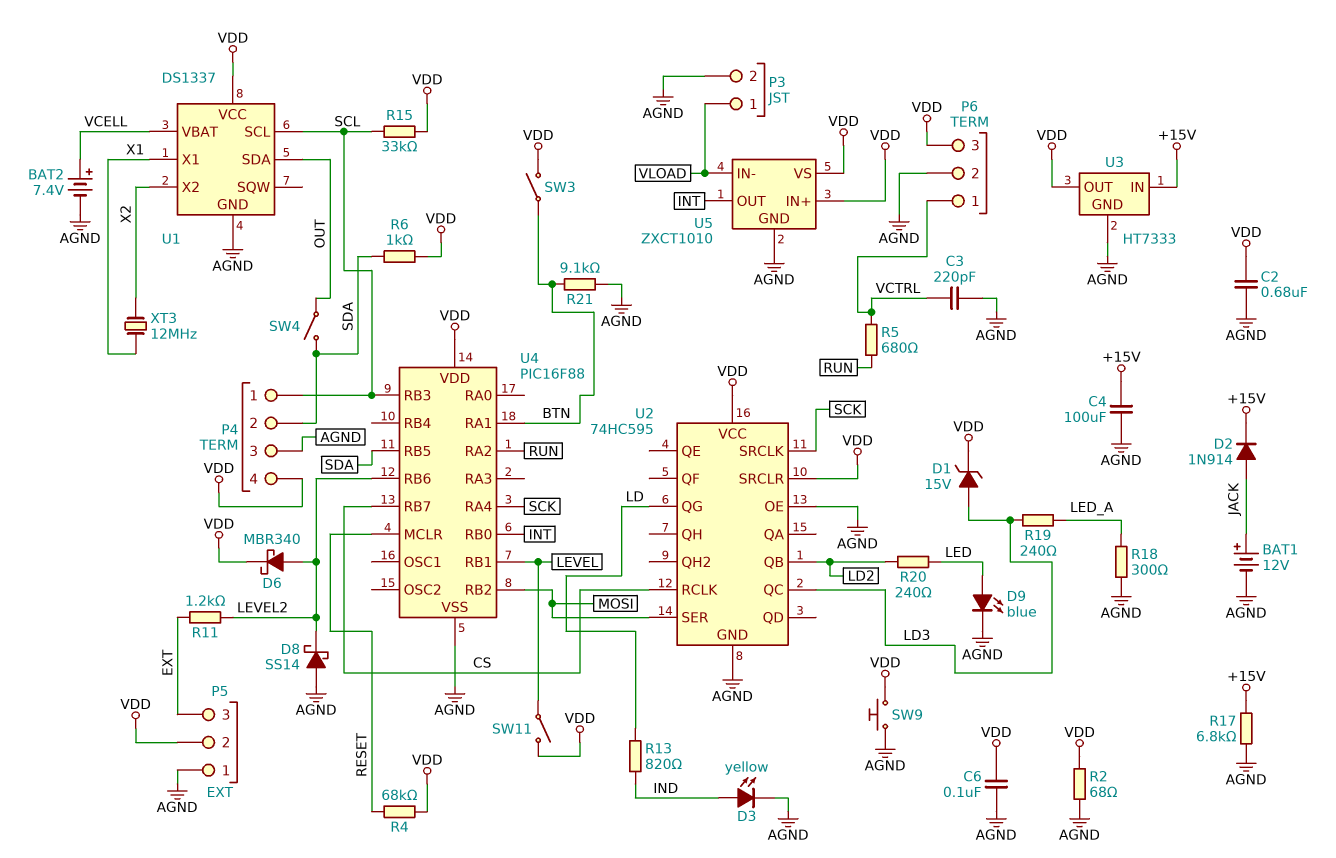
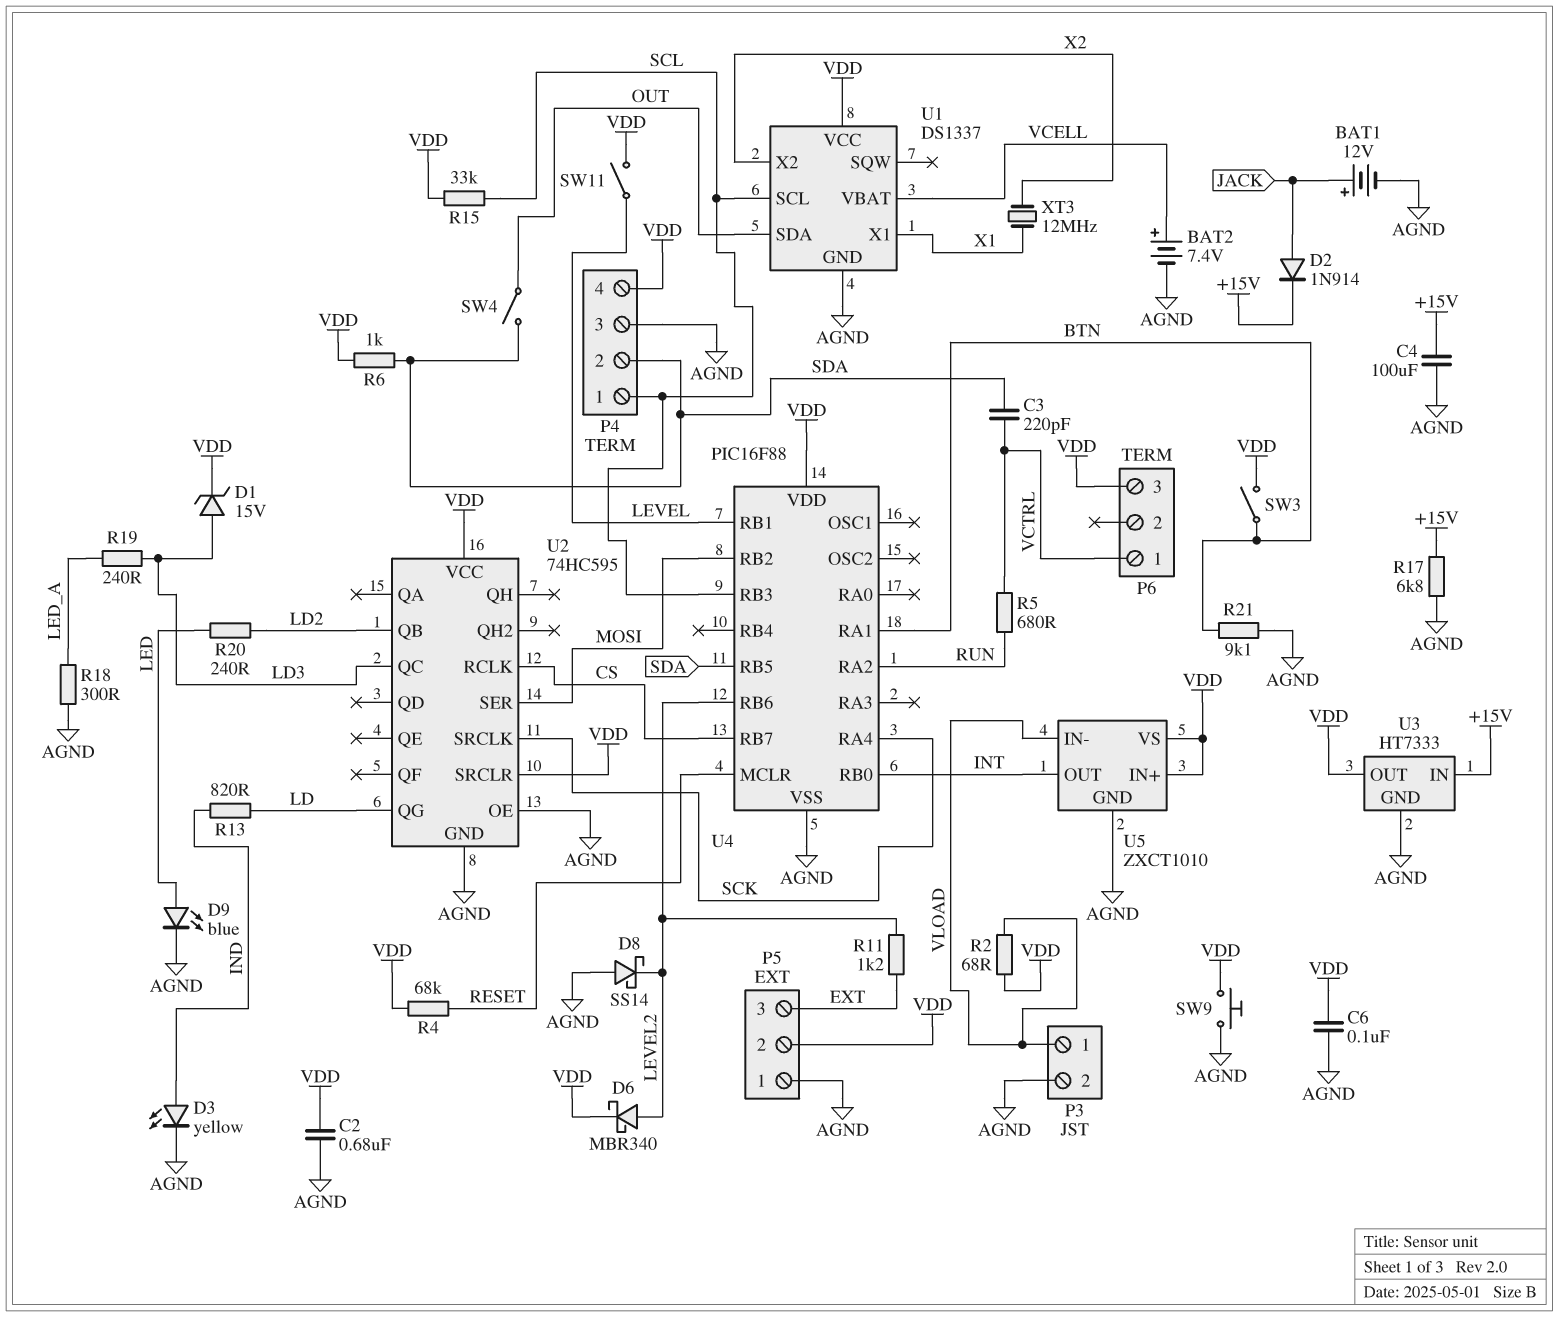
C3: 220pF (AGND, VCTRL) -> 220pF (SDA, VCTRL)
P6 pin 2: AGND -> none
R2: 68 (AGND, VDD) -> 68 (VDD, VLOAD)

